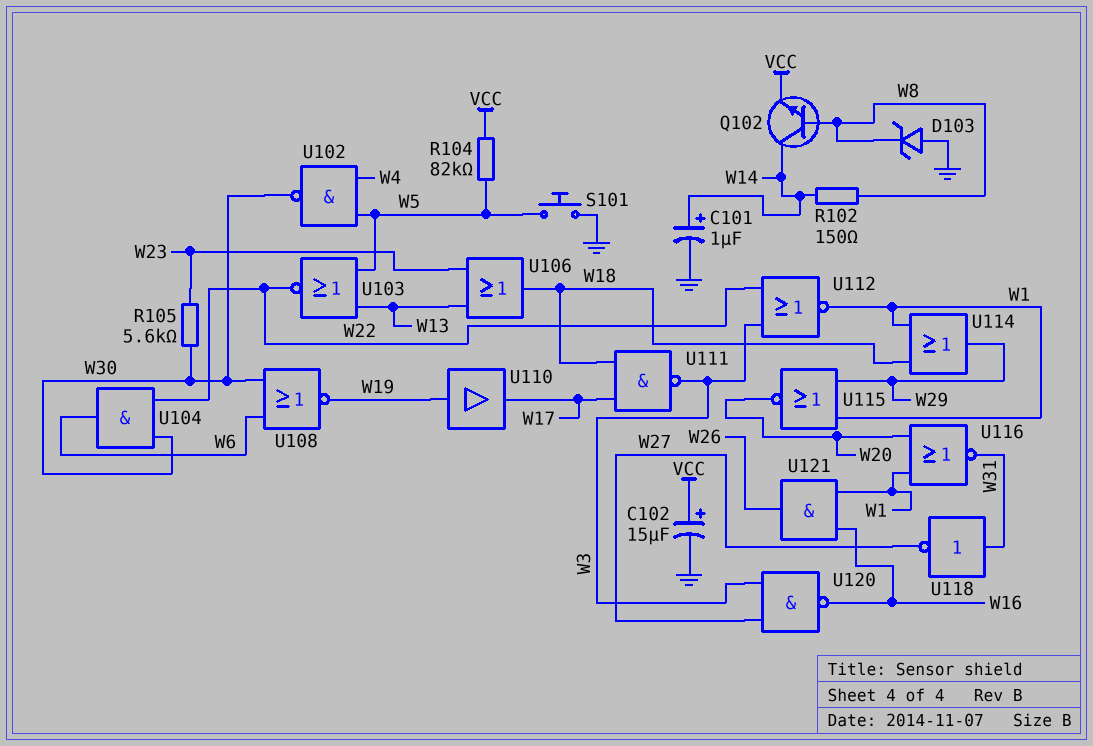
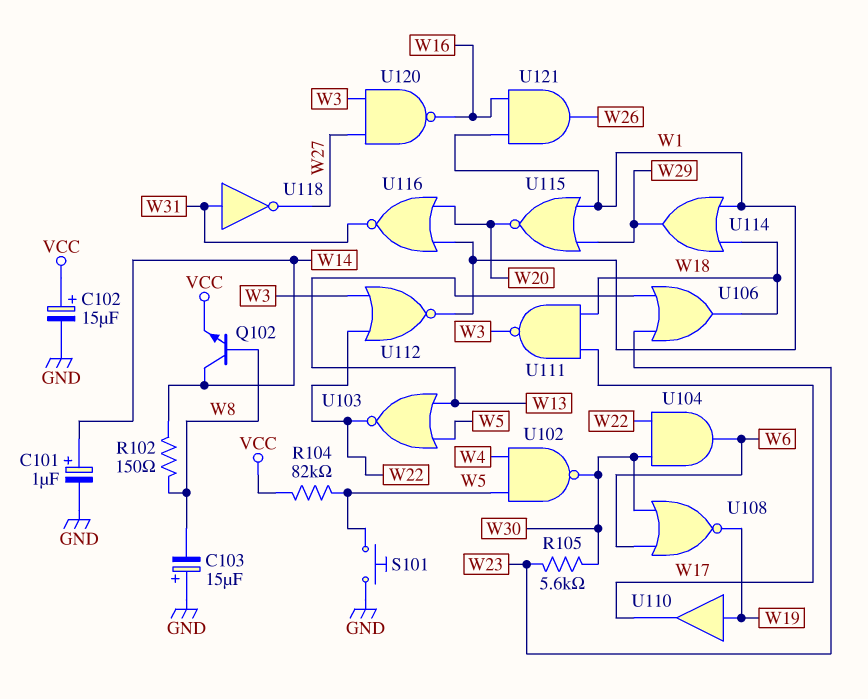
C103: none -> 15uF (plus GND, minus W8)
D103: zener (A GND, K W8) -> none

